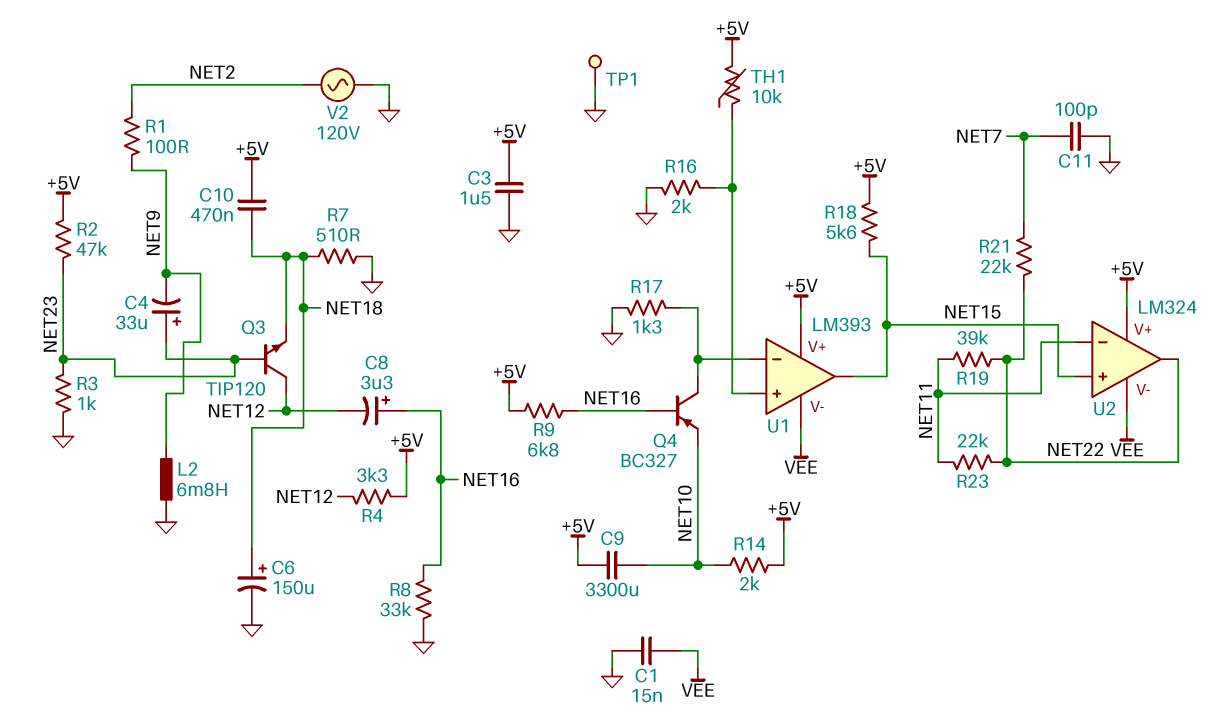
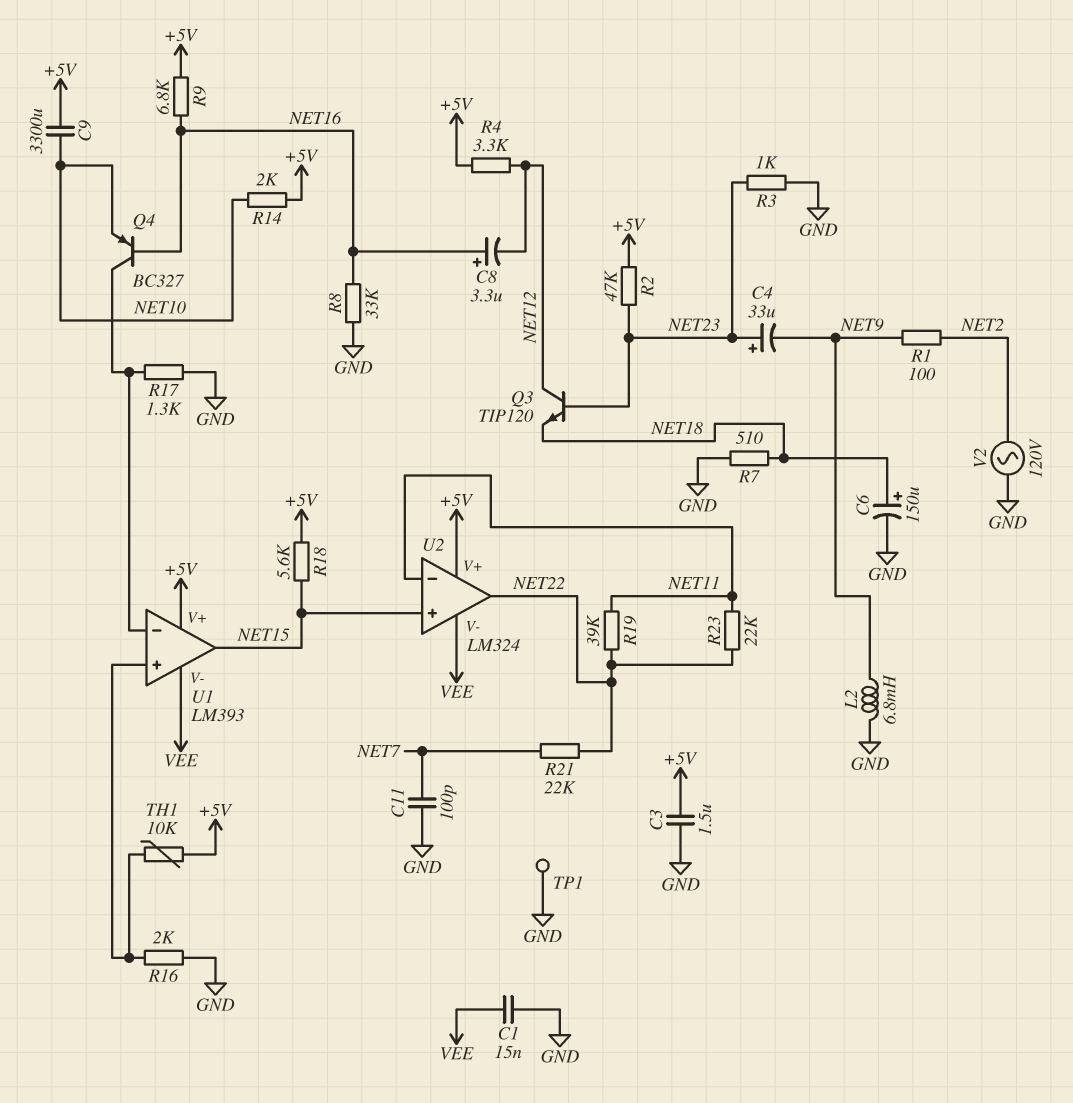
C10: 470nF (+5V, NET18) -> none

